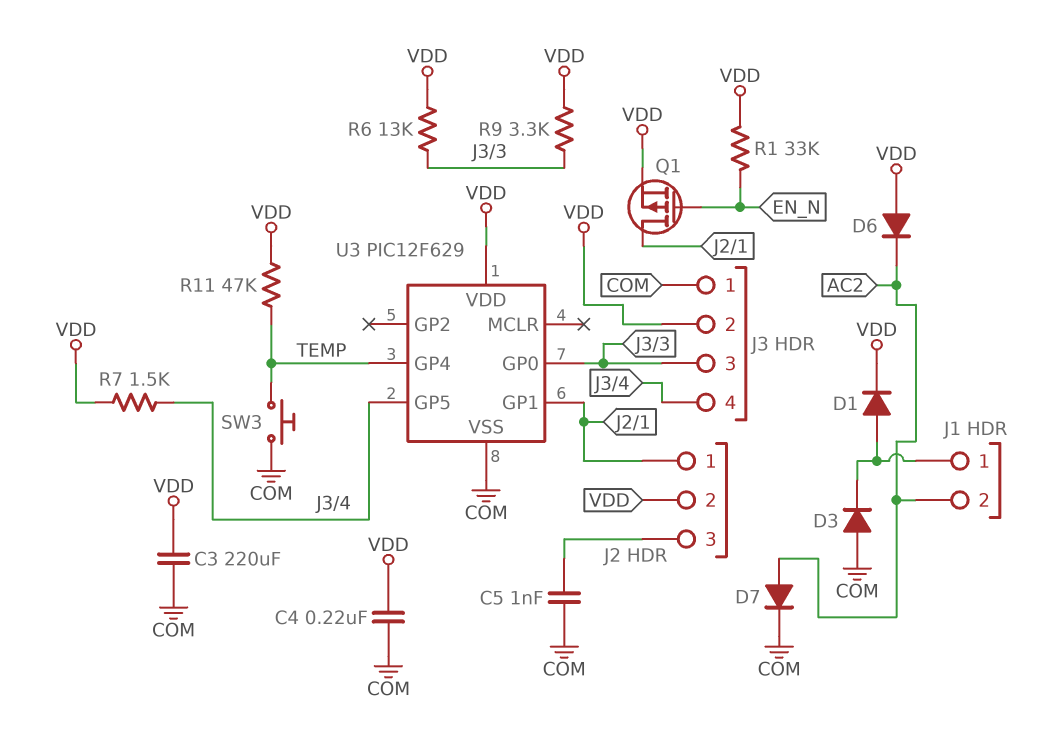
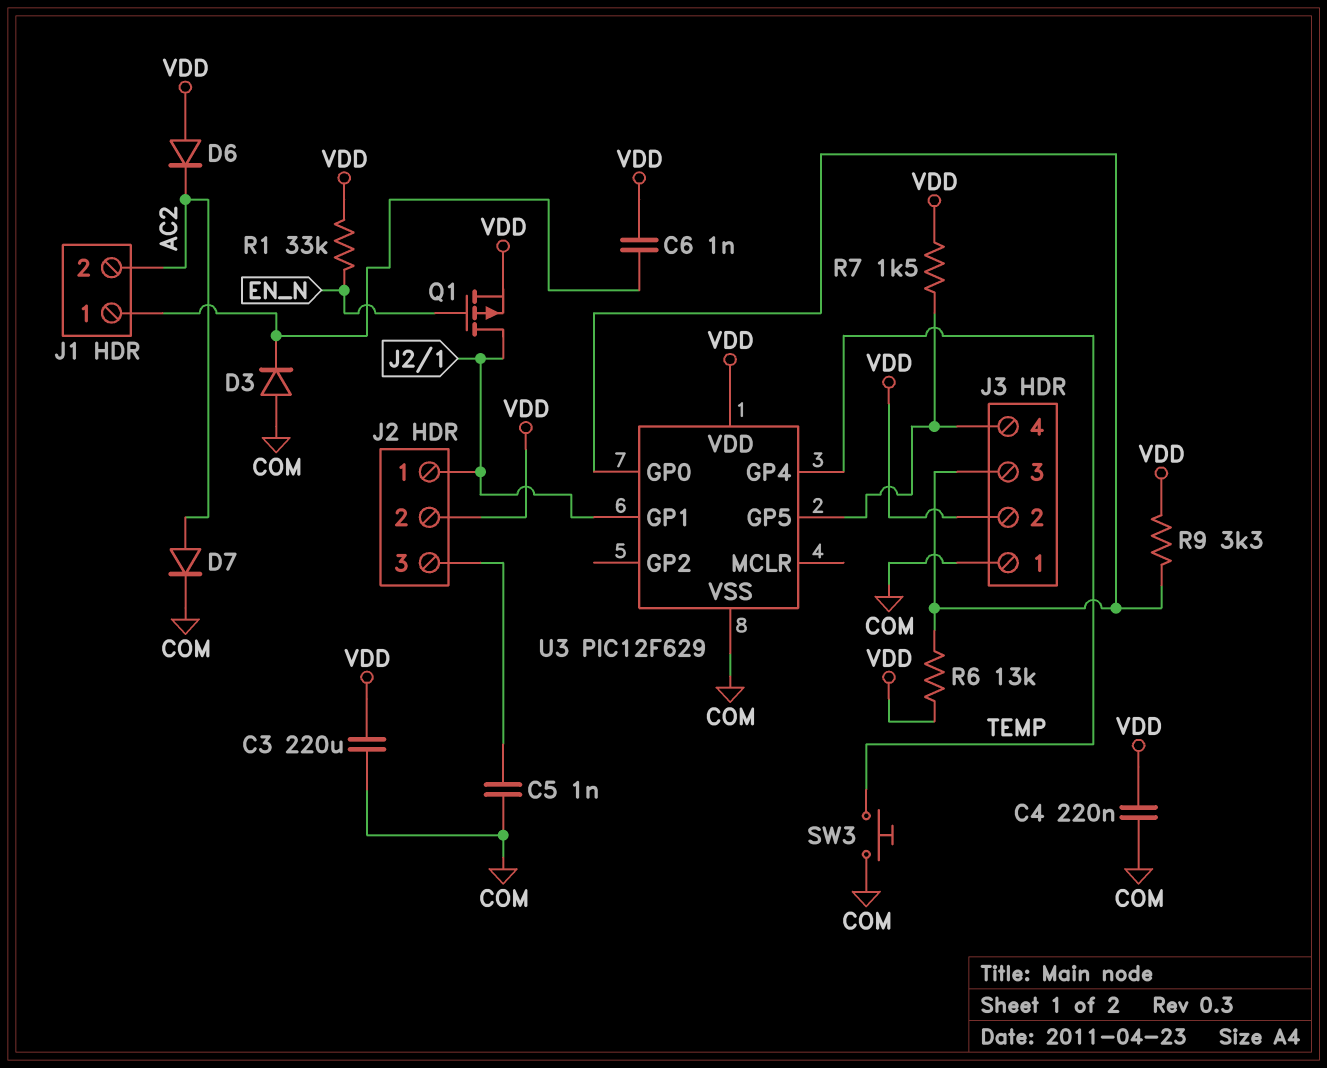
C6: none -> 1nF (J1/1, VDD)
D1: diode (A J1/1, K VDD) -> none
R11: 47k (TEMP, VDD) -> none

